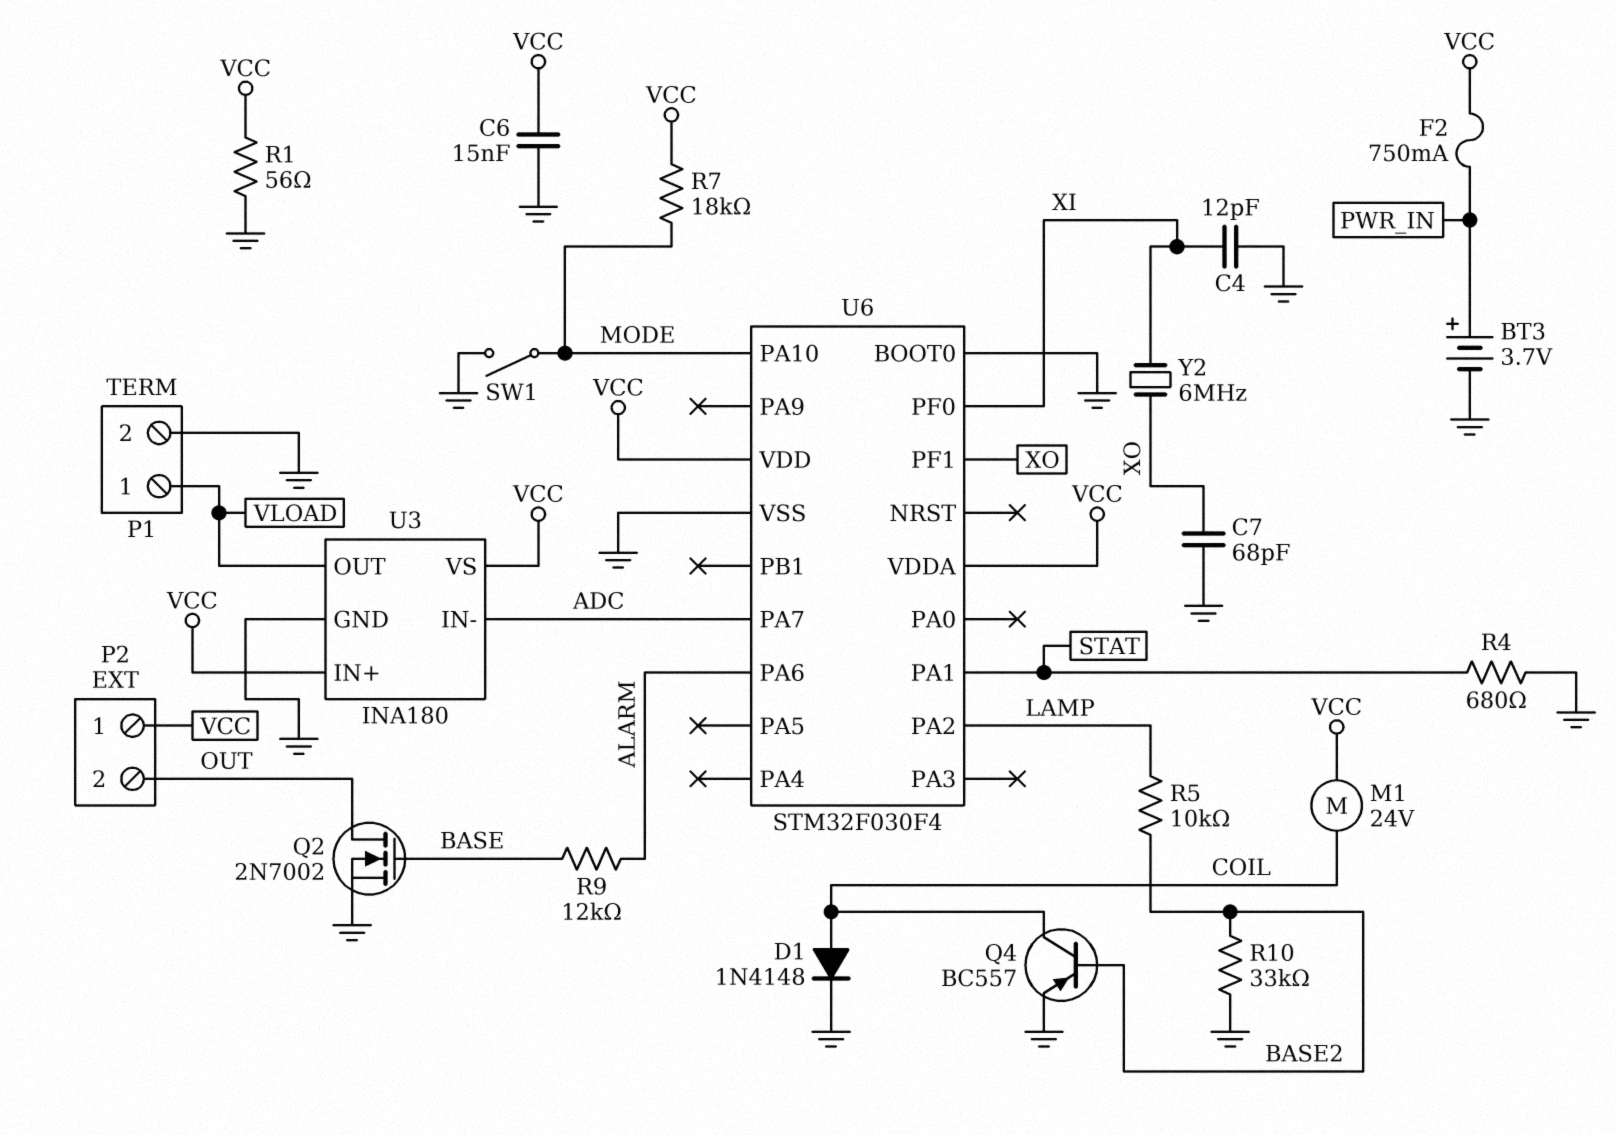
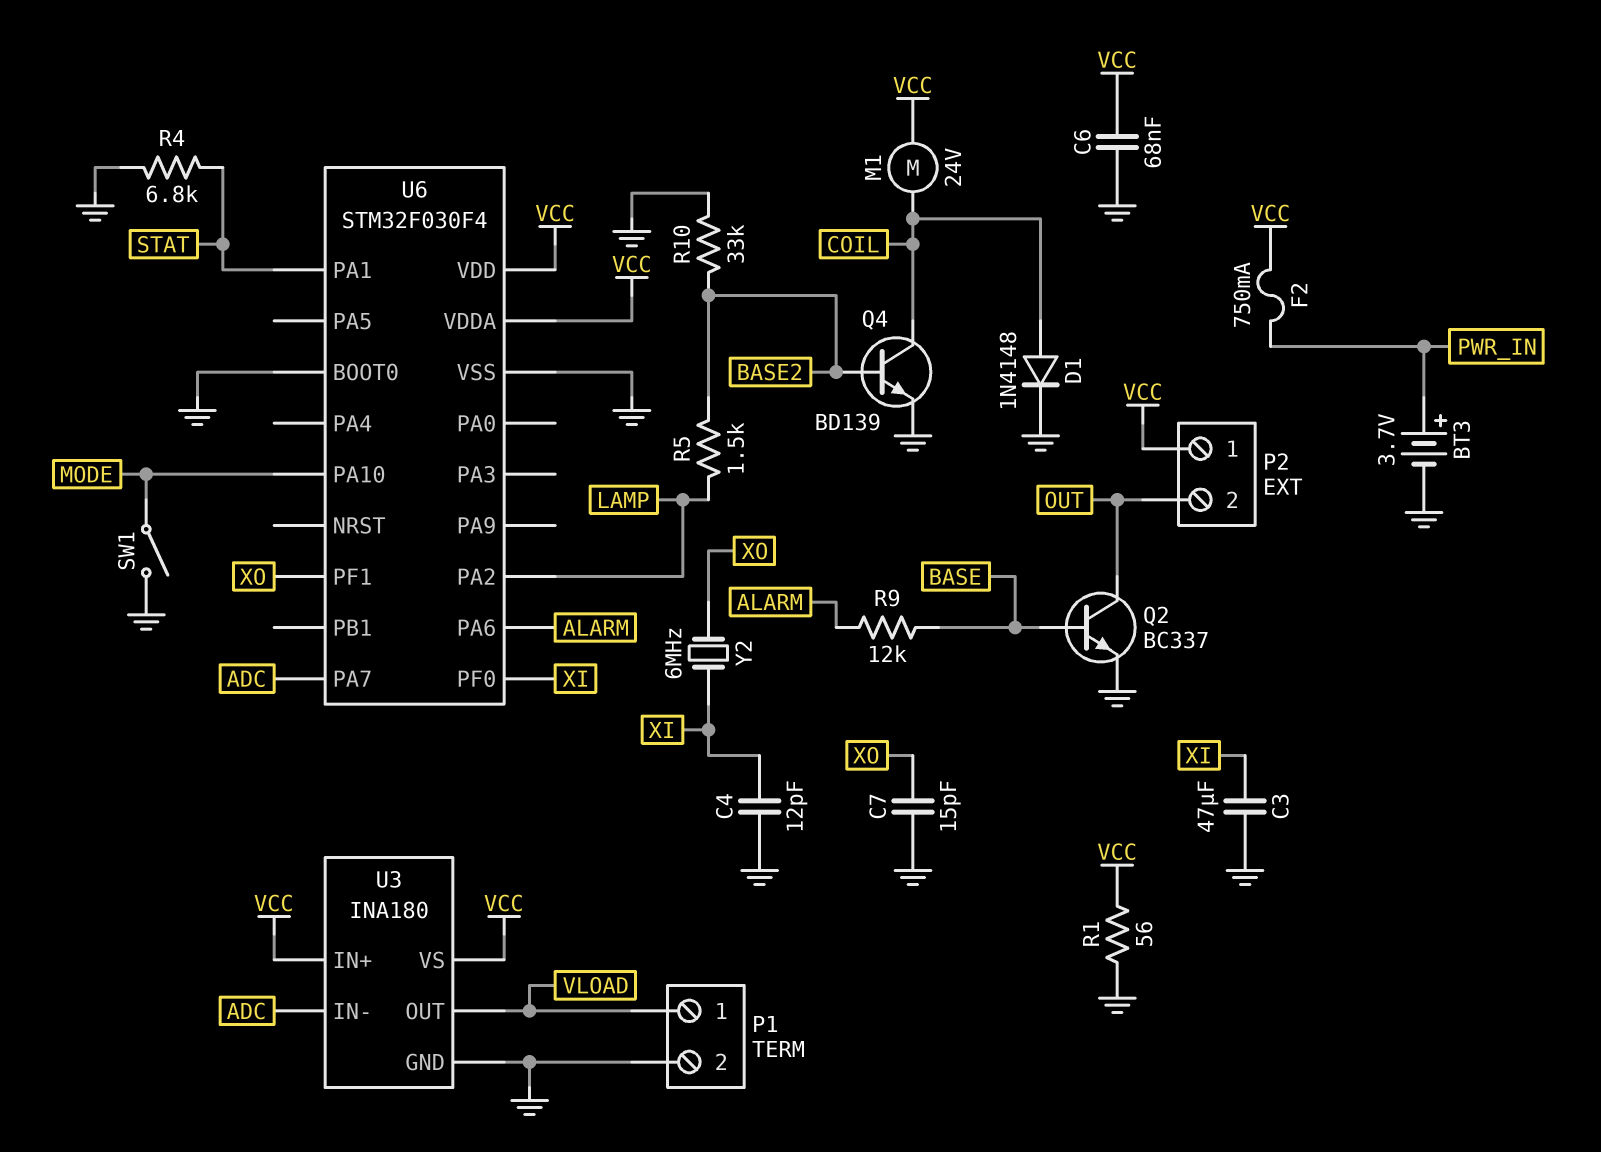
C3: none -> 47uF (GND, XI)
C6: 15nF (GND, VCC) -> 68nF (GND, VCC)
C7: 68pF (GND, XO) -> 15pF (GND, XO)
Q2: NMOS 2N7002 (G BASE, D OUT, S GND) -> NPN BC337 (B BASE, C OUT, E GND)
Q4: PNP BC557 (B BASE2, C COIL, E GND) -> NPN BD139 (B BASE2, C COIL, E GND)
R4: 680 (GND, STAT) -> 6.8k (GND, STAT)
R5: 10k (BASE2, LAMP) -> 1.5k (BASE2, LAMP)
R7: 18k (MODE, VCC) -> none

